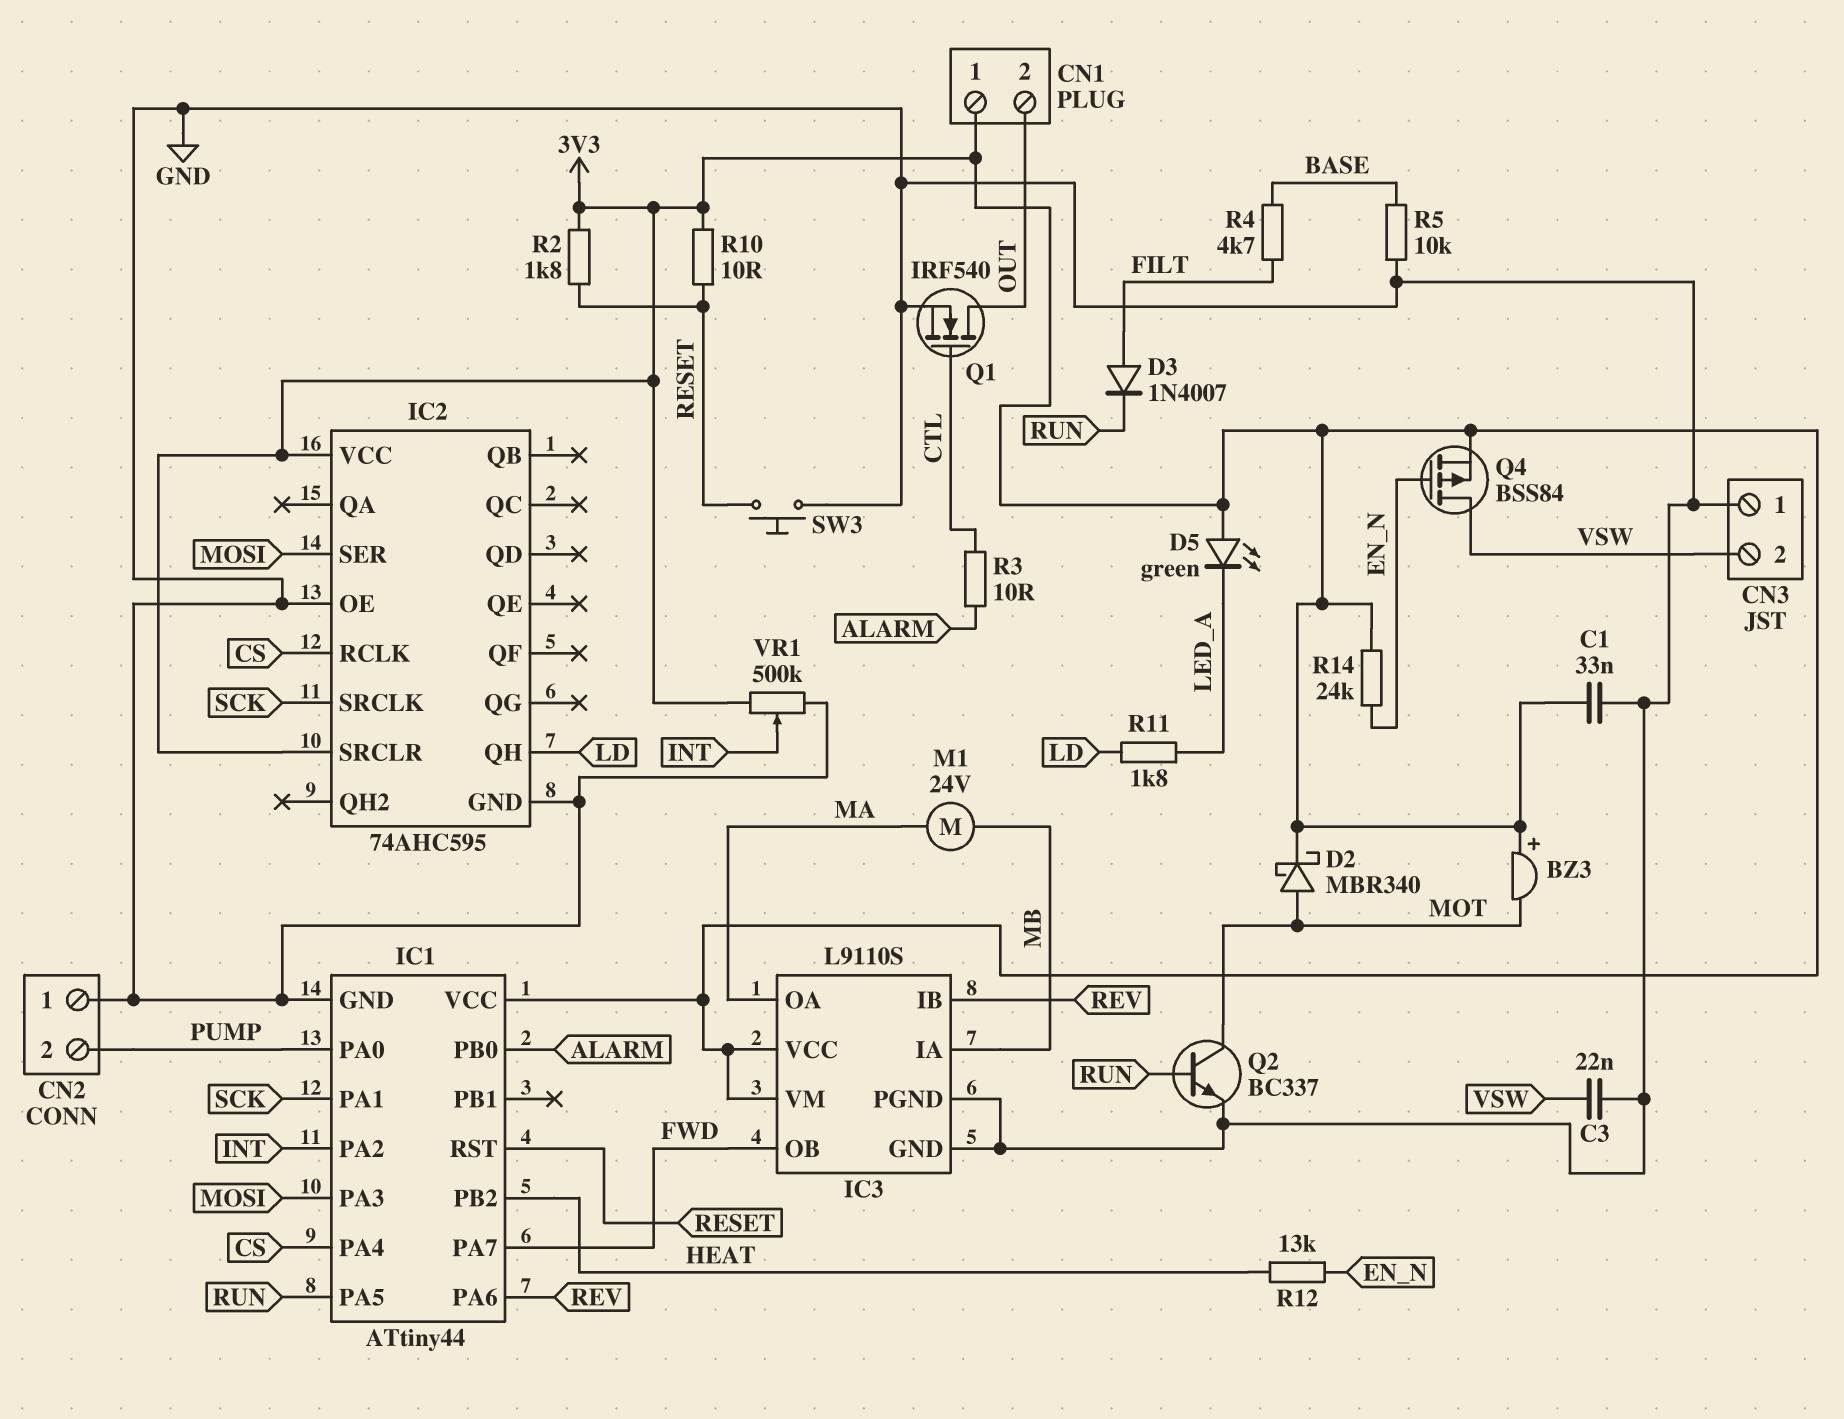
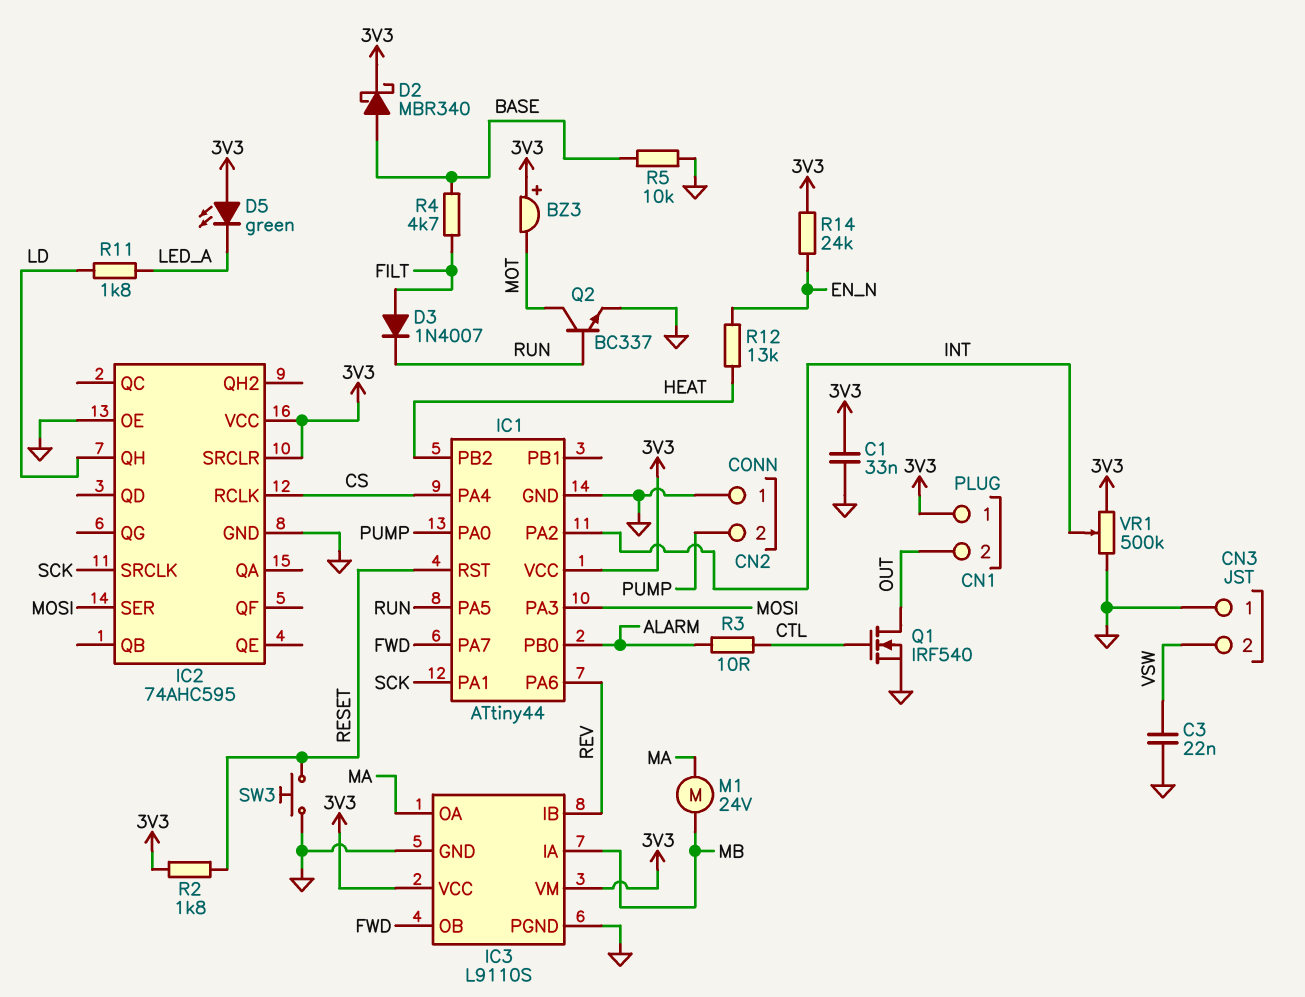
D2: schottky MBR340 (A MOT, K 3V3) -> schottky MBR340 (A BASE, K 3V3)
Q4: PMOS BSS84 (G EN_N, D VSW, S 3V3) -> none
R10: 10 (3V3, RESET) -> none

